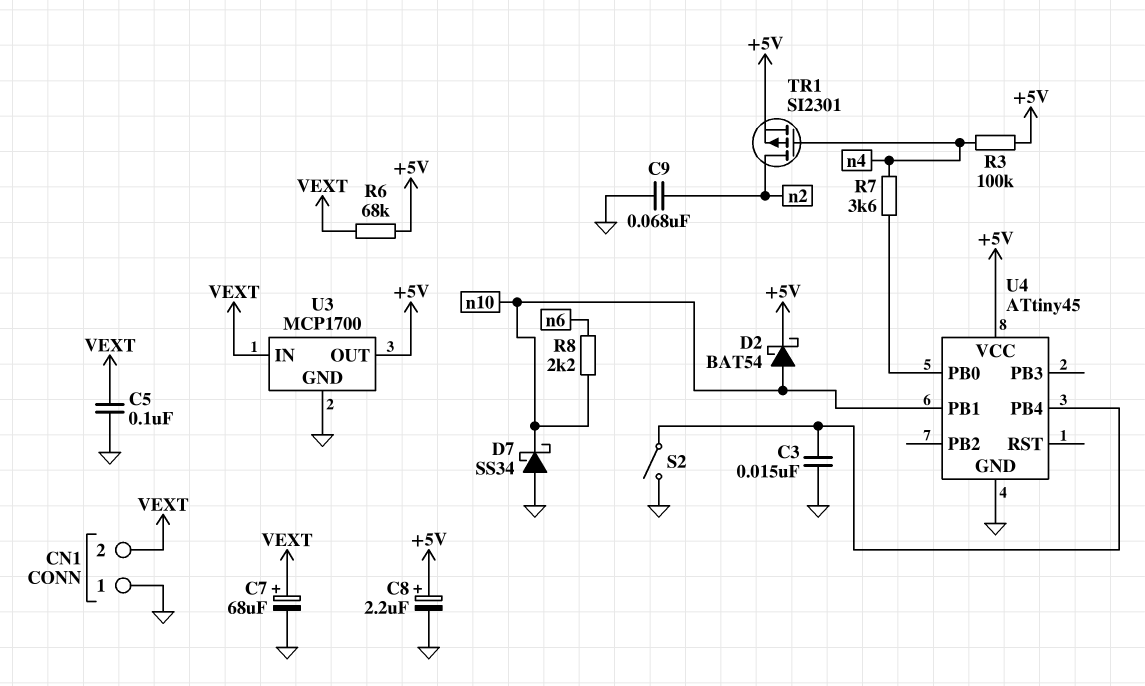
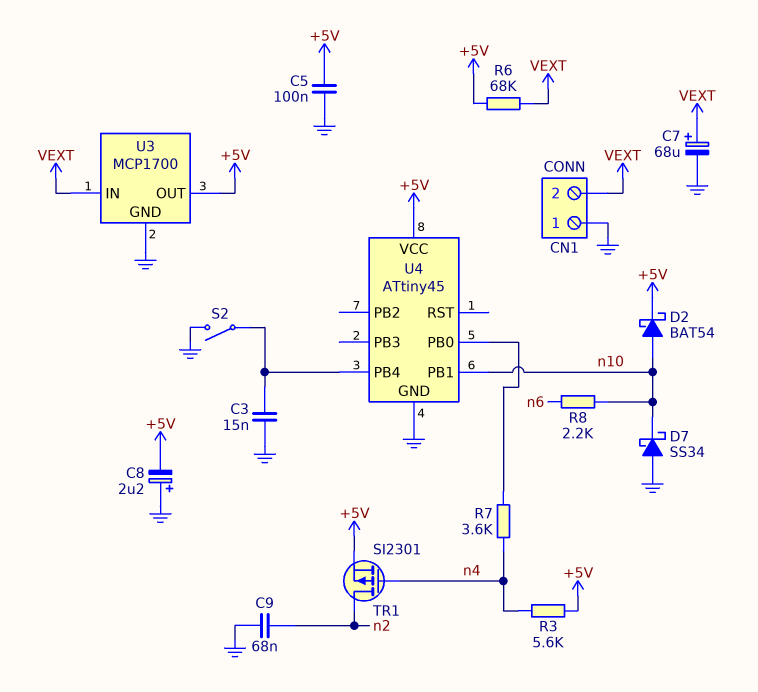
C5: 100nF (GND, VEXT) -> 100nF (+5V, GND)
C8: 2.2uF (plus +5V, minus GND) -> 2.2uF (plus GND, minus +5V)
R3: 100k (+5V, n4) -> 5.6k (+5V, n4)

